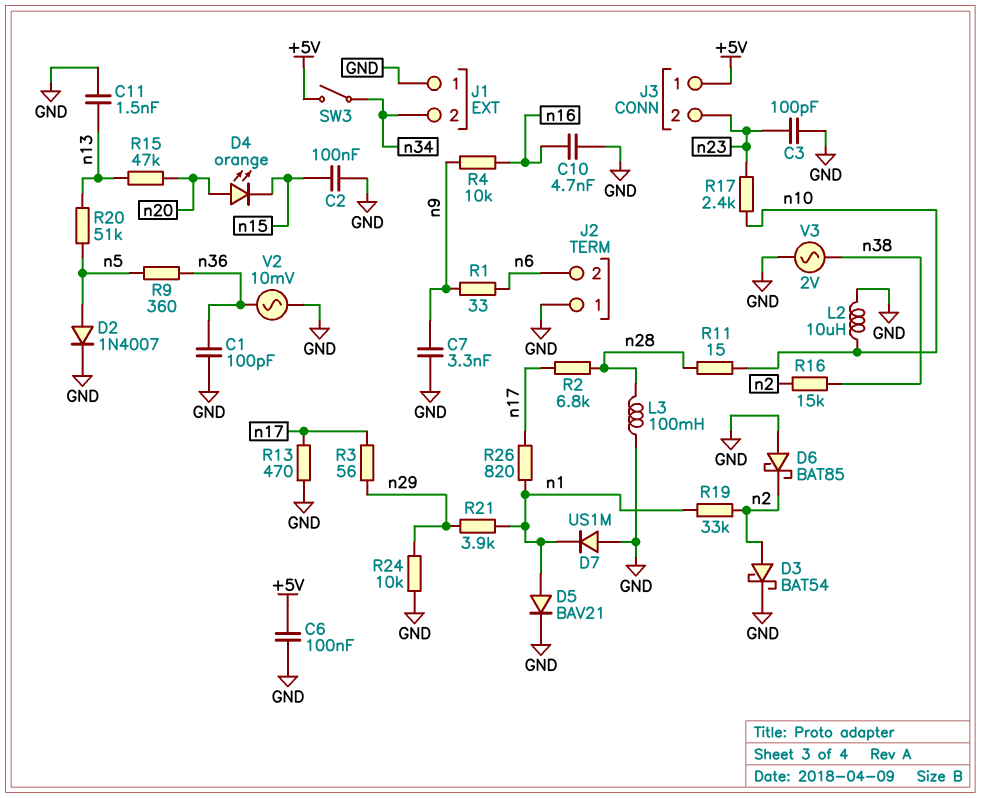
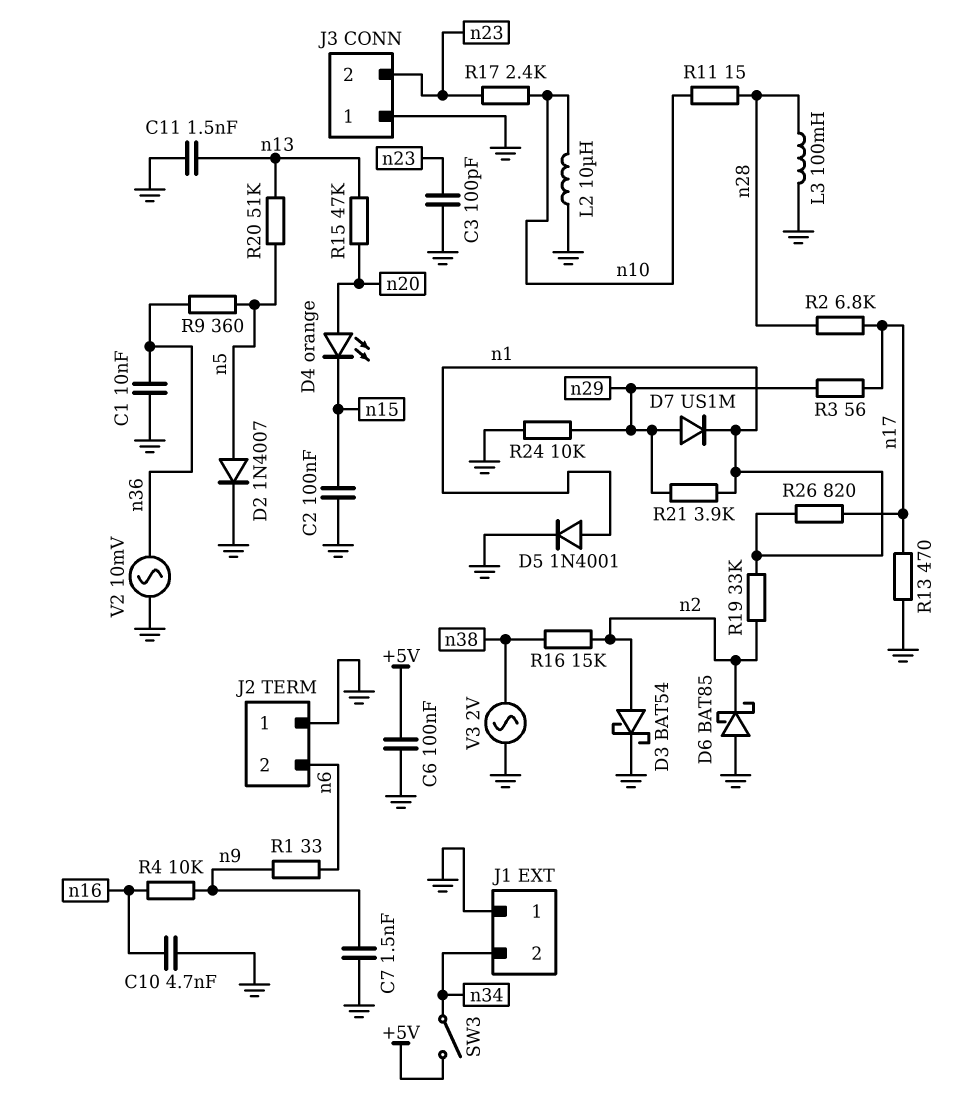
C1: 100pF (GND, n36) -> 10nF (GND, n36)
C7: 3.3nF (GND, n9) -> 1.5nF (GND, n9)
D5: diode BAV21 (A n1, K GND) -> diode 1N4001 (A n1, K GND)
D7: diode US1M (A GND, K n1) -> diode US1M (A n29, K n1)
J3 pin 1: +5V -> GND

